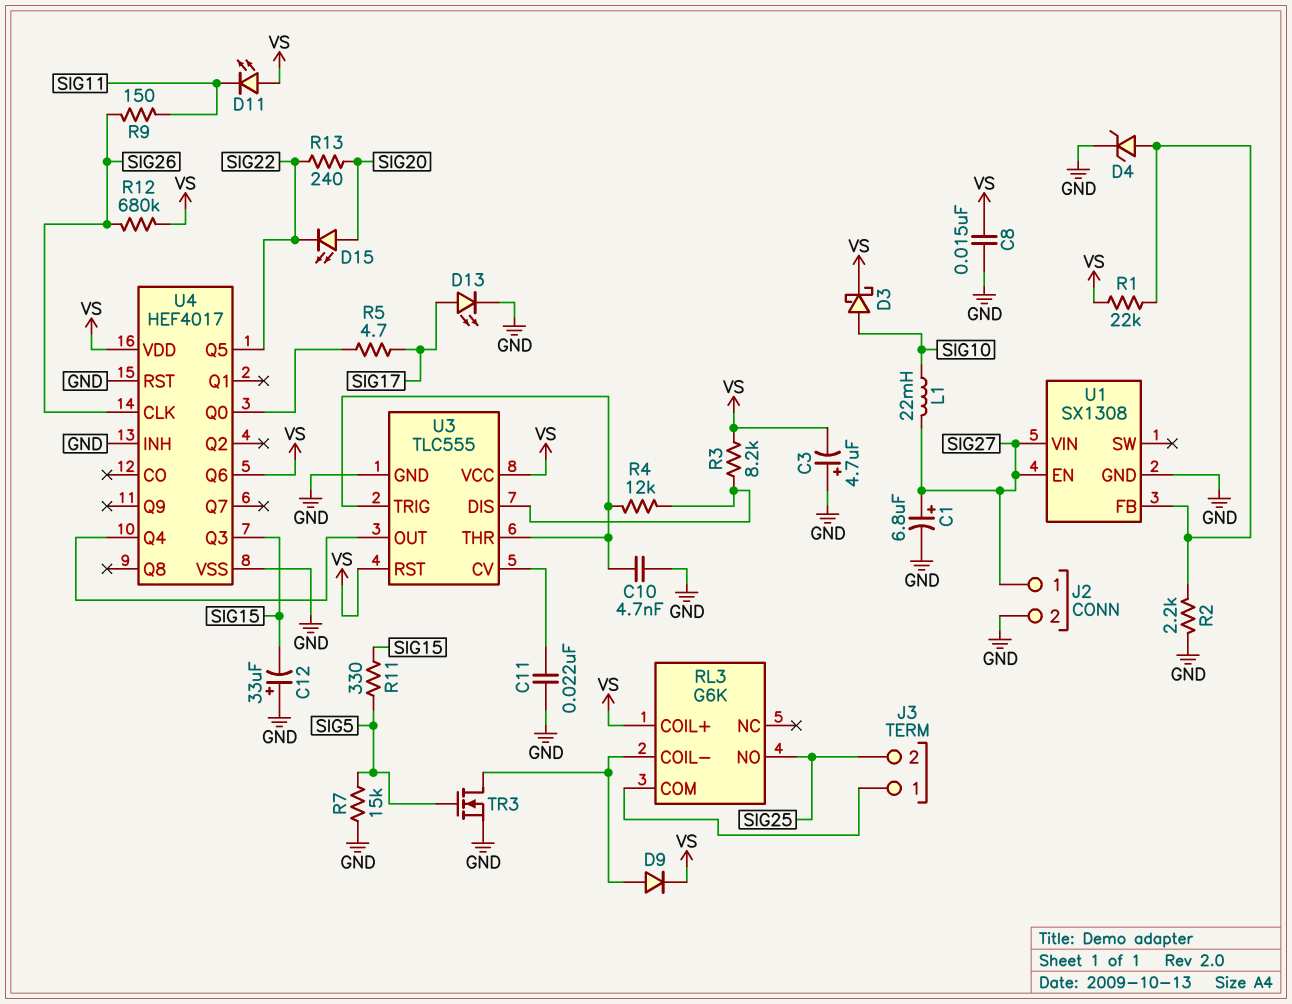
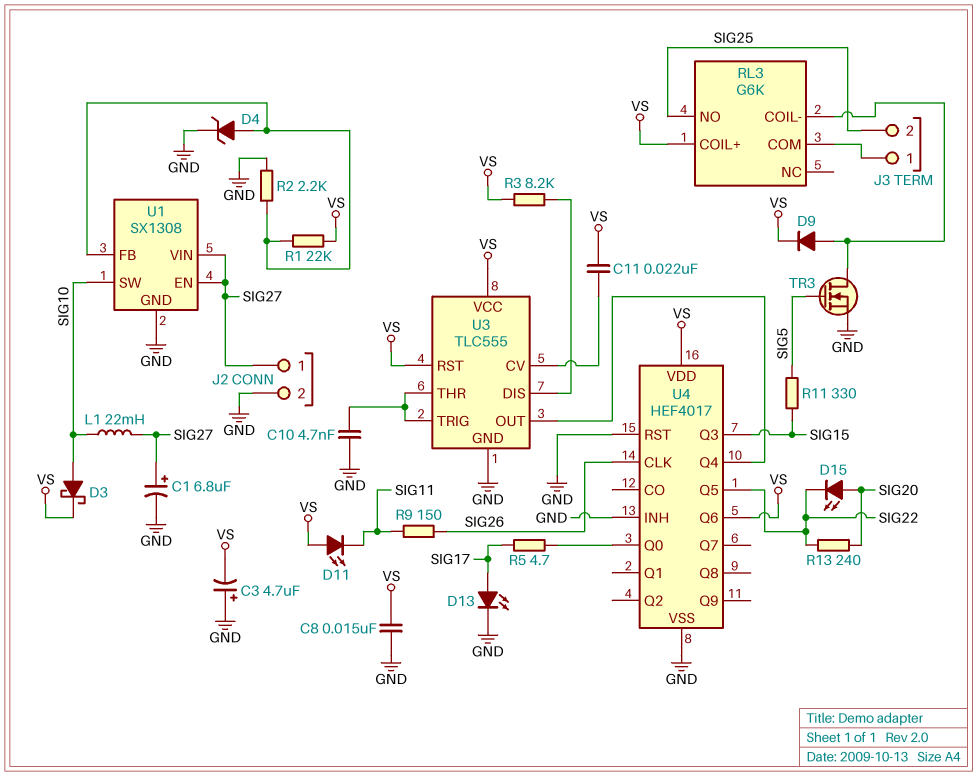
C11: 22nF (GND, U3/CV) -> 22nF (U3/CV, VS)
C12: 33uF (plus GND, minus SIG15) -> none
R4: 12k (U3/DIS, U3/THR) -> none
R7: 15k (GND, SIG5) -> none
R12: 680k (SIG26, VS) -> none
U1 pin SW: none -> SIG10

